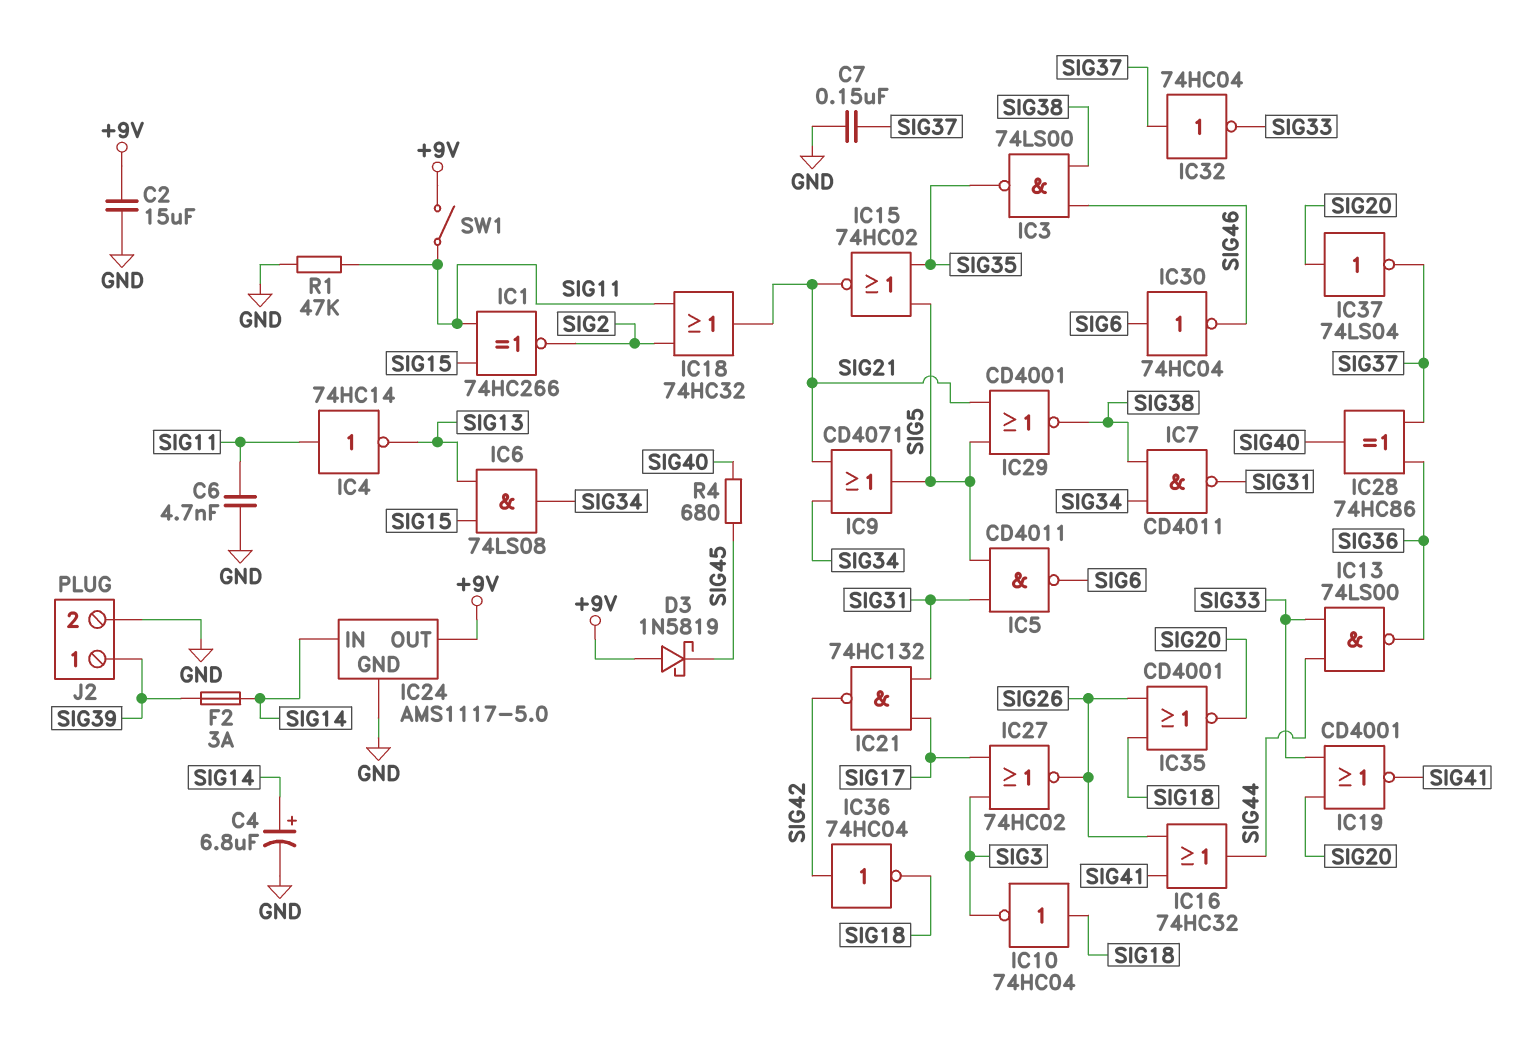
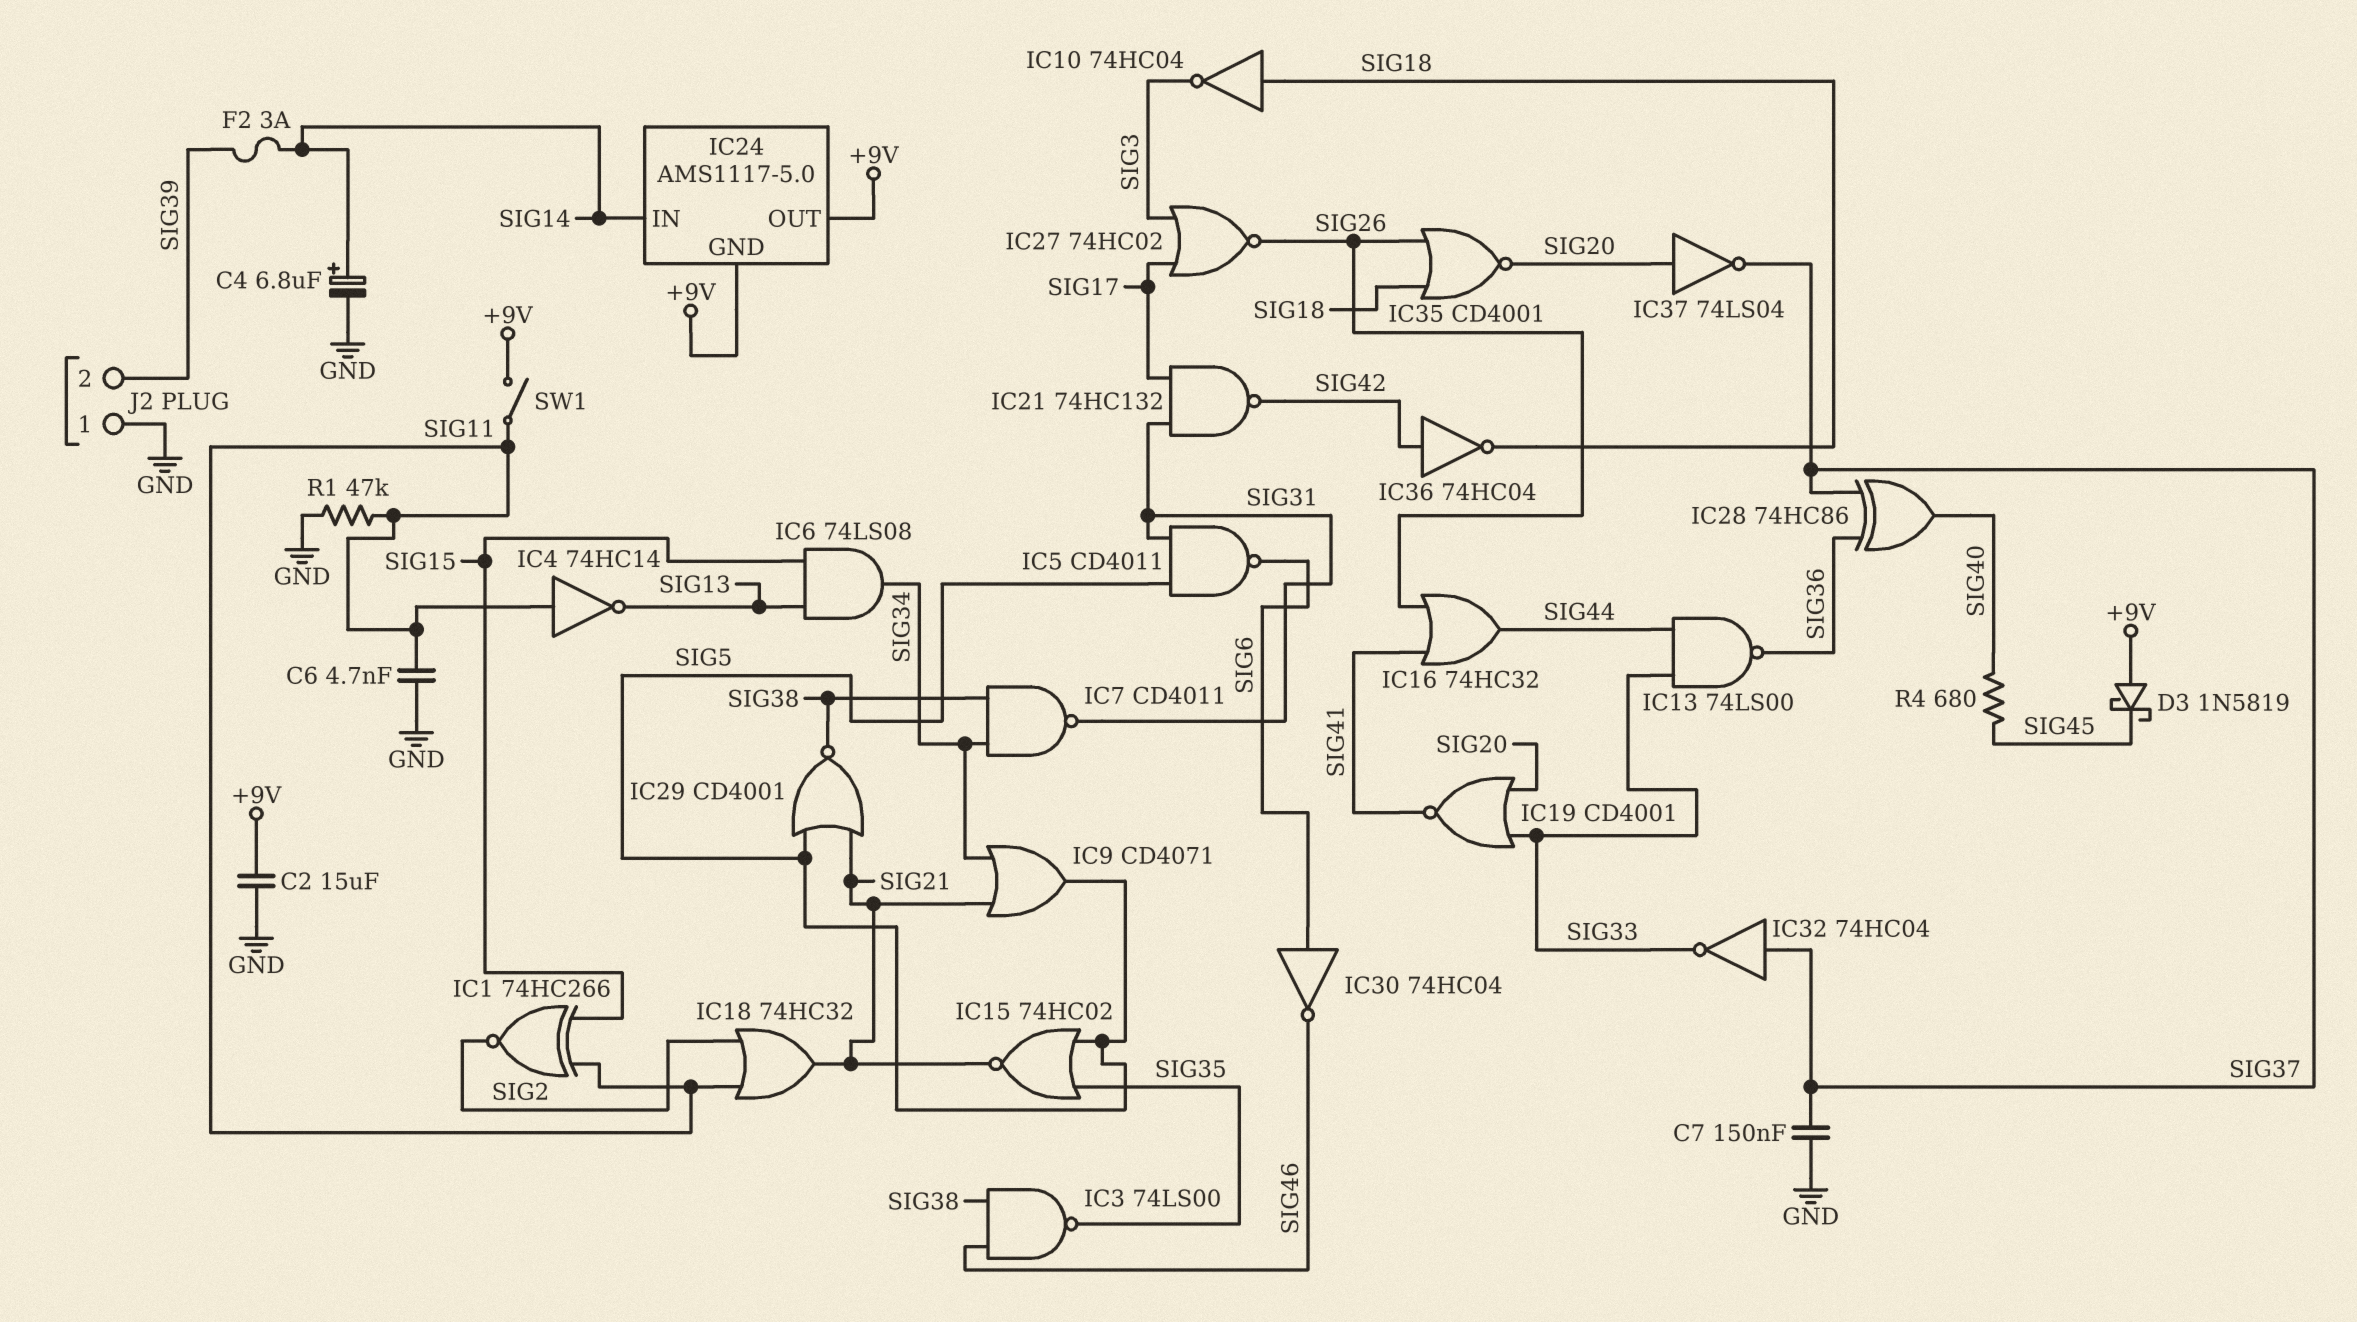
IC24 pin GND: GND -> +9V
J2 pin 1: SIG39 -> GND
J2 pin 2: GND -> SIG39

